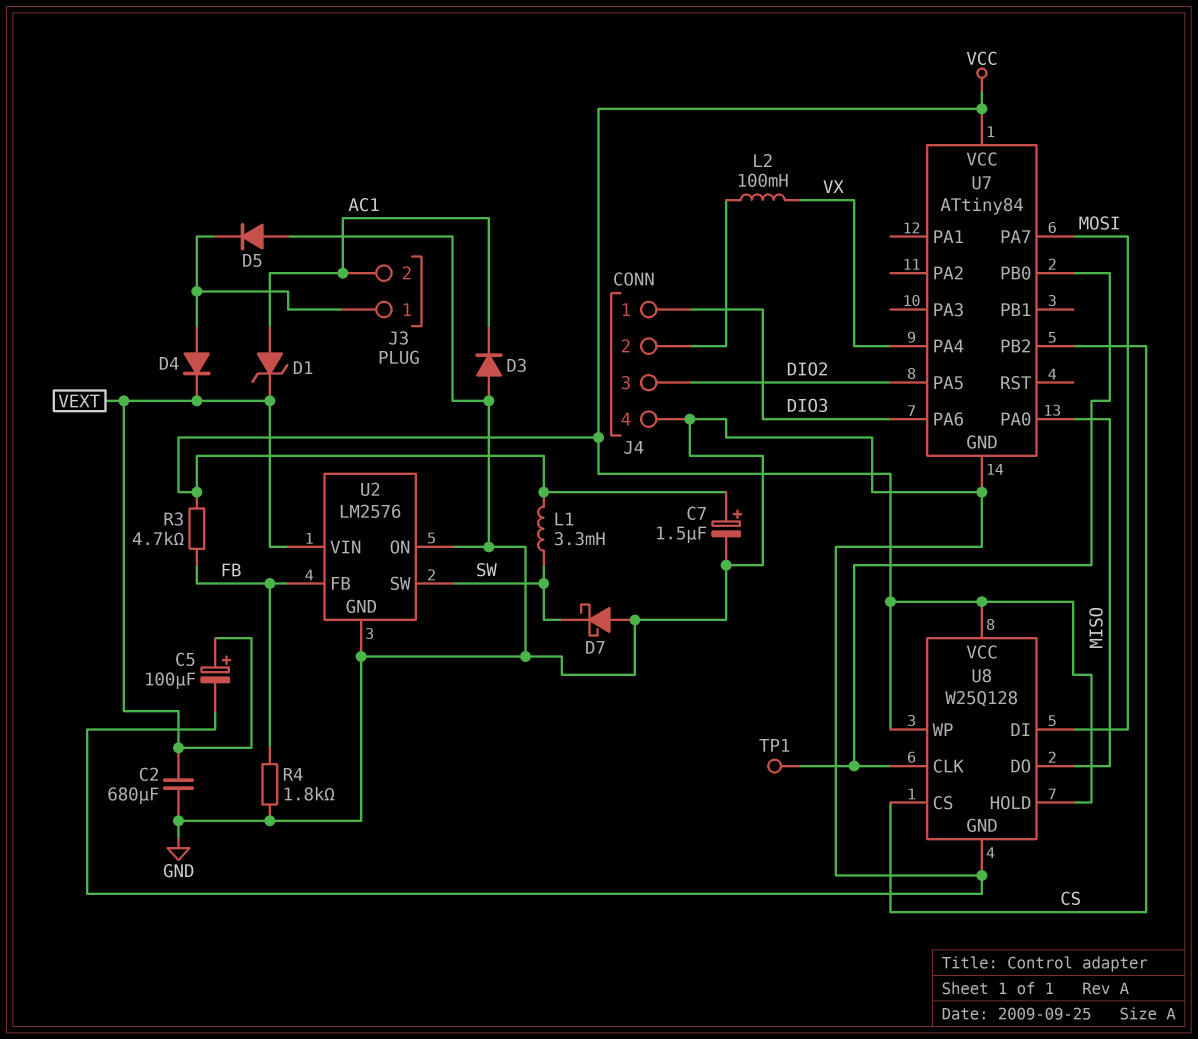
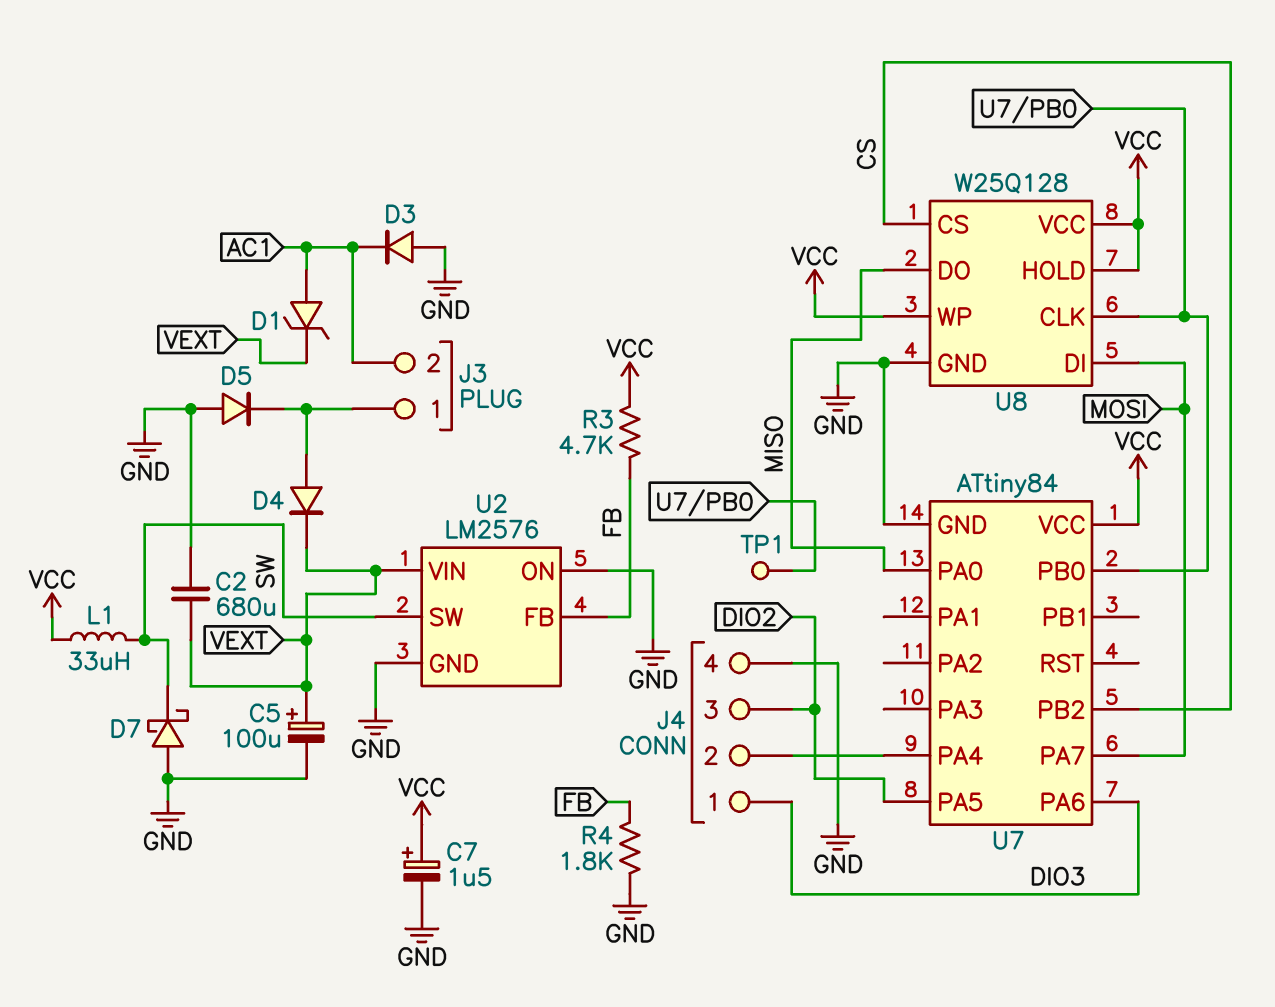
L1: 3.3mH (SW, VCC) -> 33uH (SW, VCC)
L2: 100mH (J4/2, VX) -> none
U7 pin PA4: VX -> J4/2

